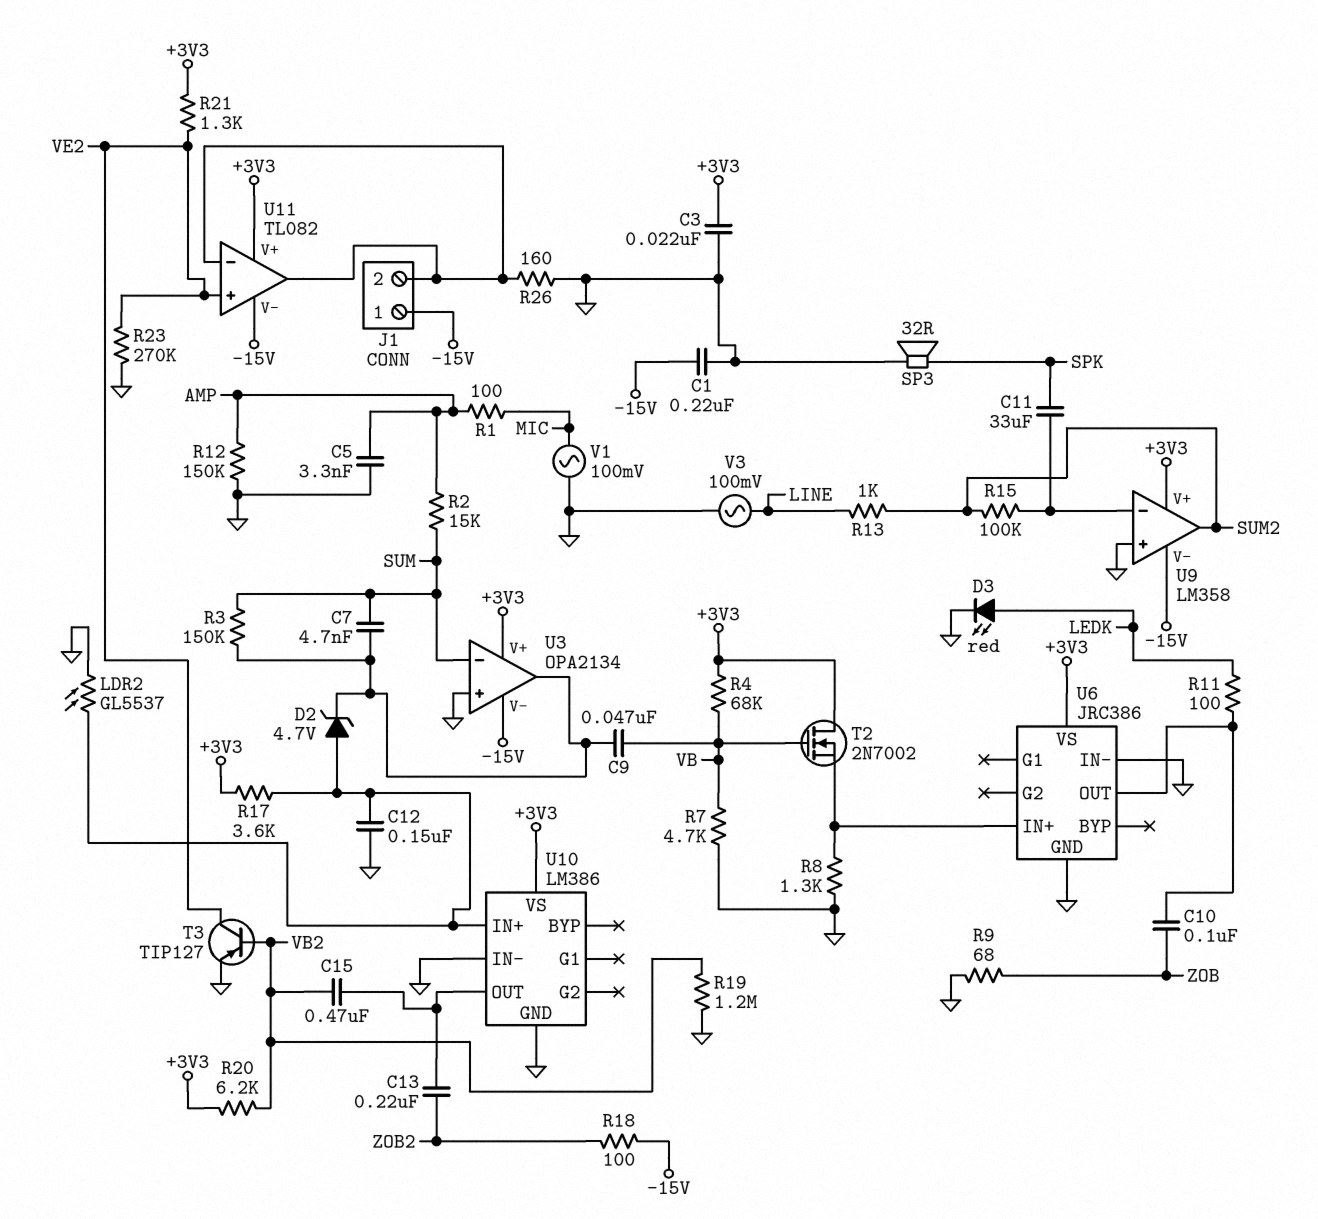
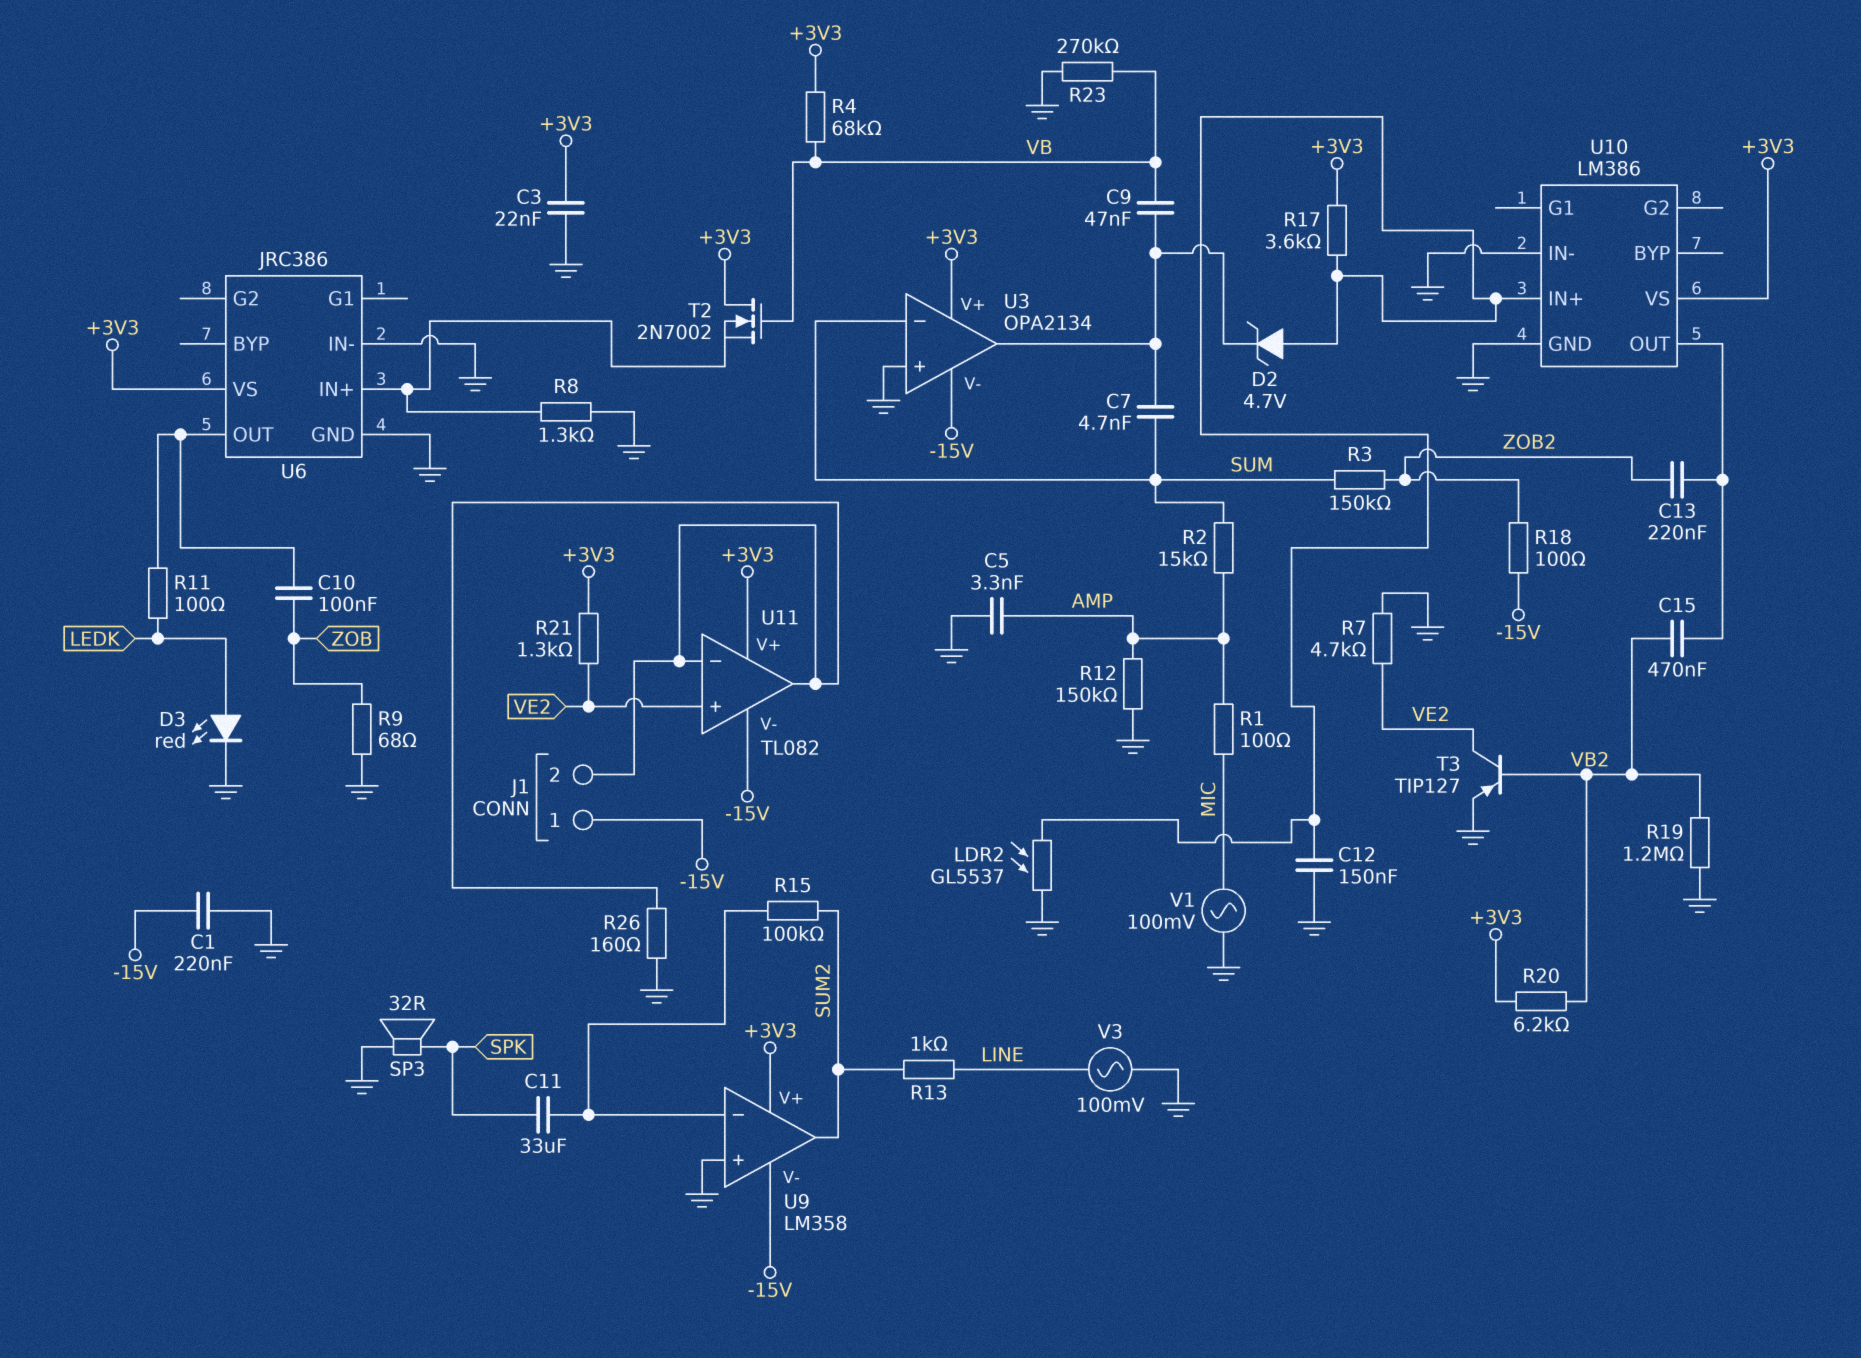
R3: 150k (SUM, U3/out) -> 150k (SUM, ZOB2)
R7: 4.7k (GND, VB) -> 4.7k (GND, VE2)
R23: 270k (GND, VE2) -> 270k (GND, VB)

